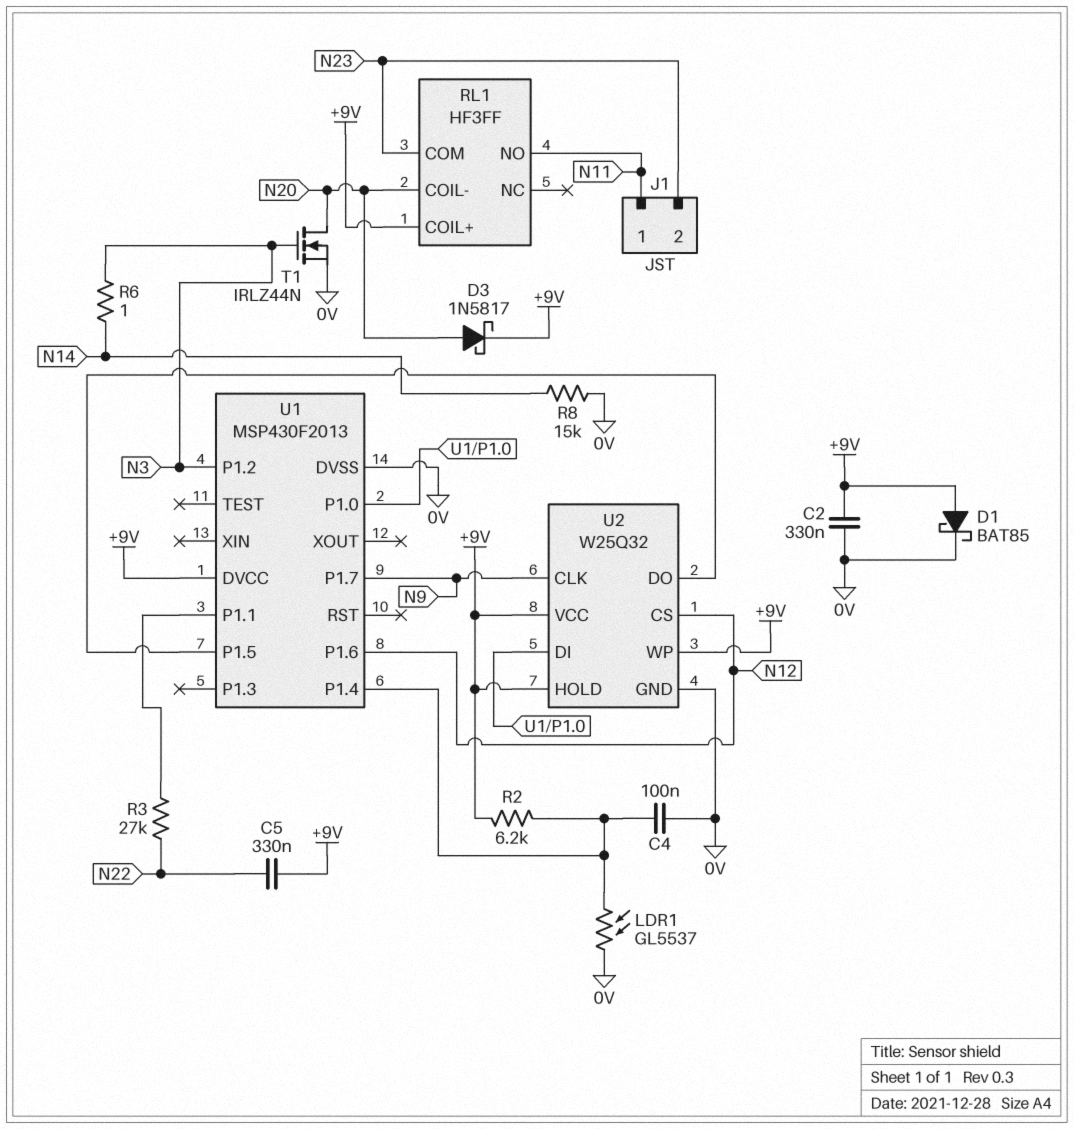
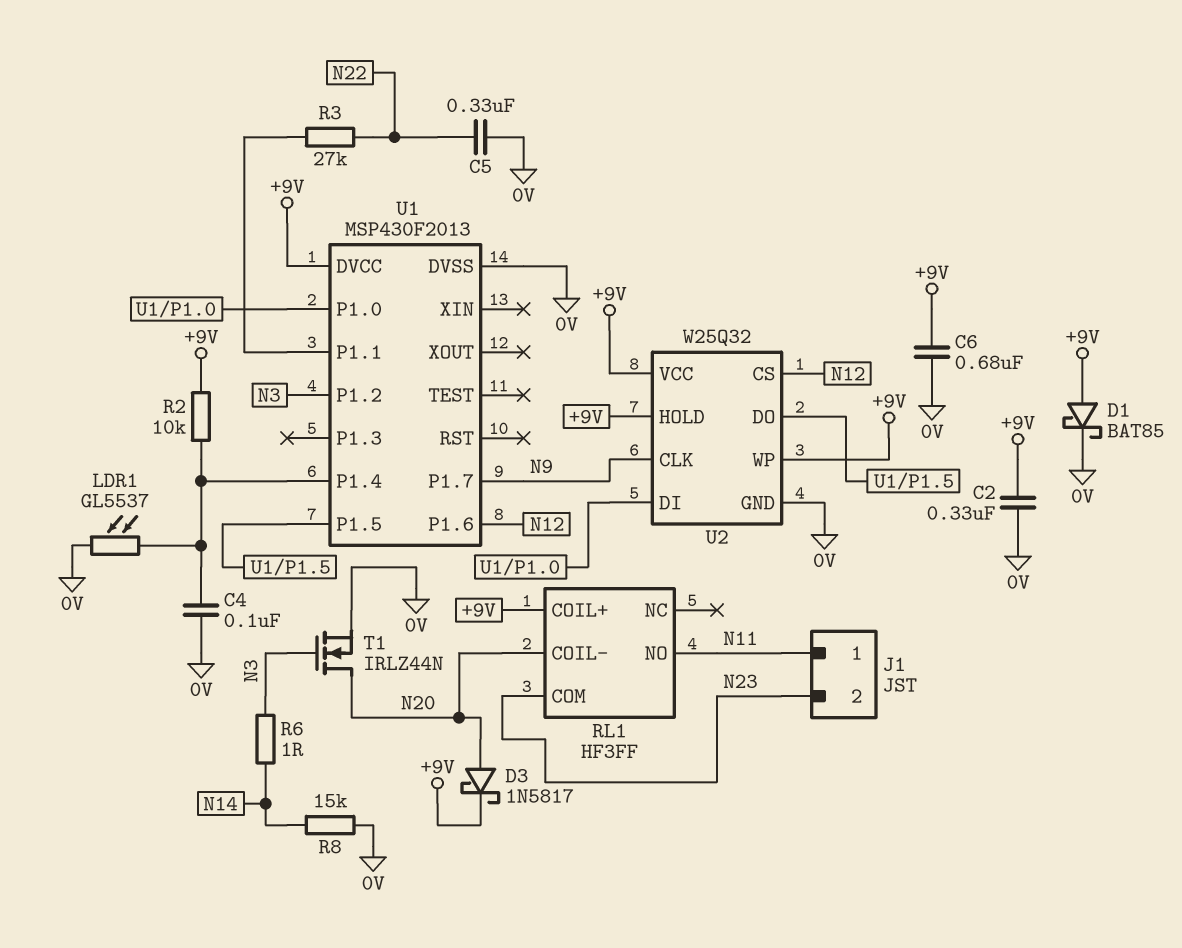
C5: 330nF (+9V, N22) -> 330nF (0V, N22)
C6: none -> 680nF (+9V, 0V)
R2: 6.2k (+9V, U1/P1.4) -> 10k (+9V, U1/P1.4)

